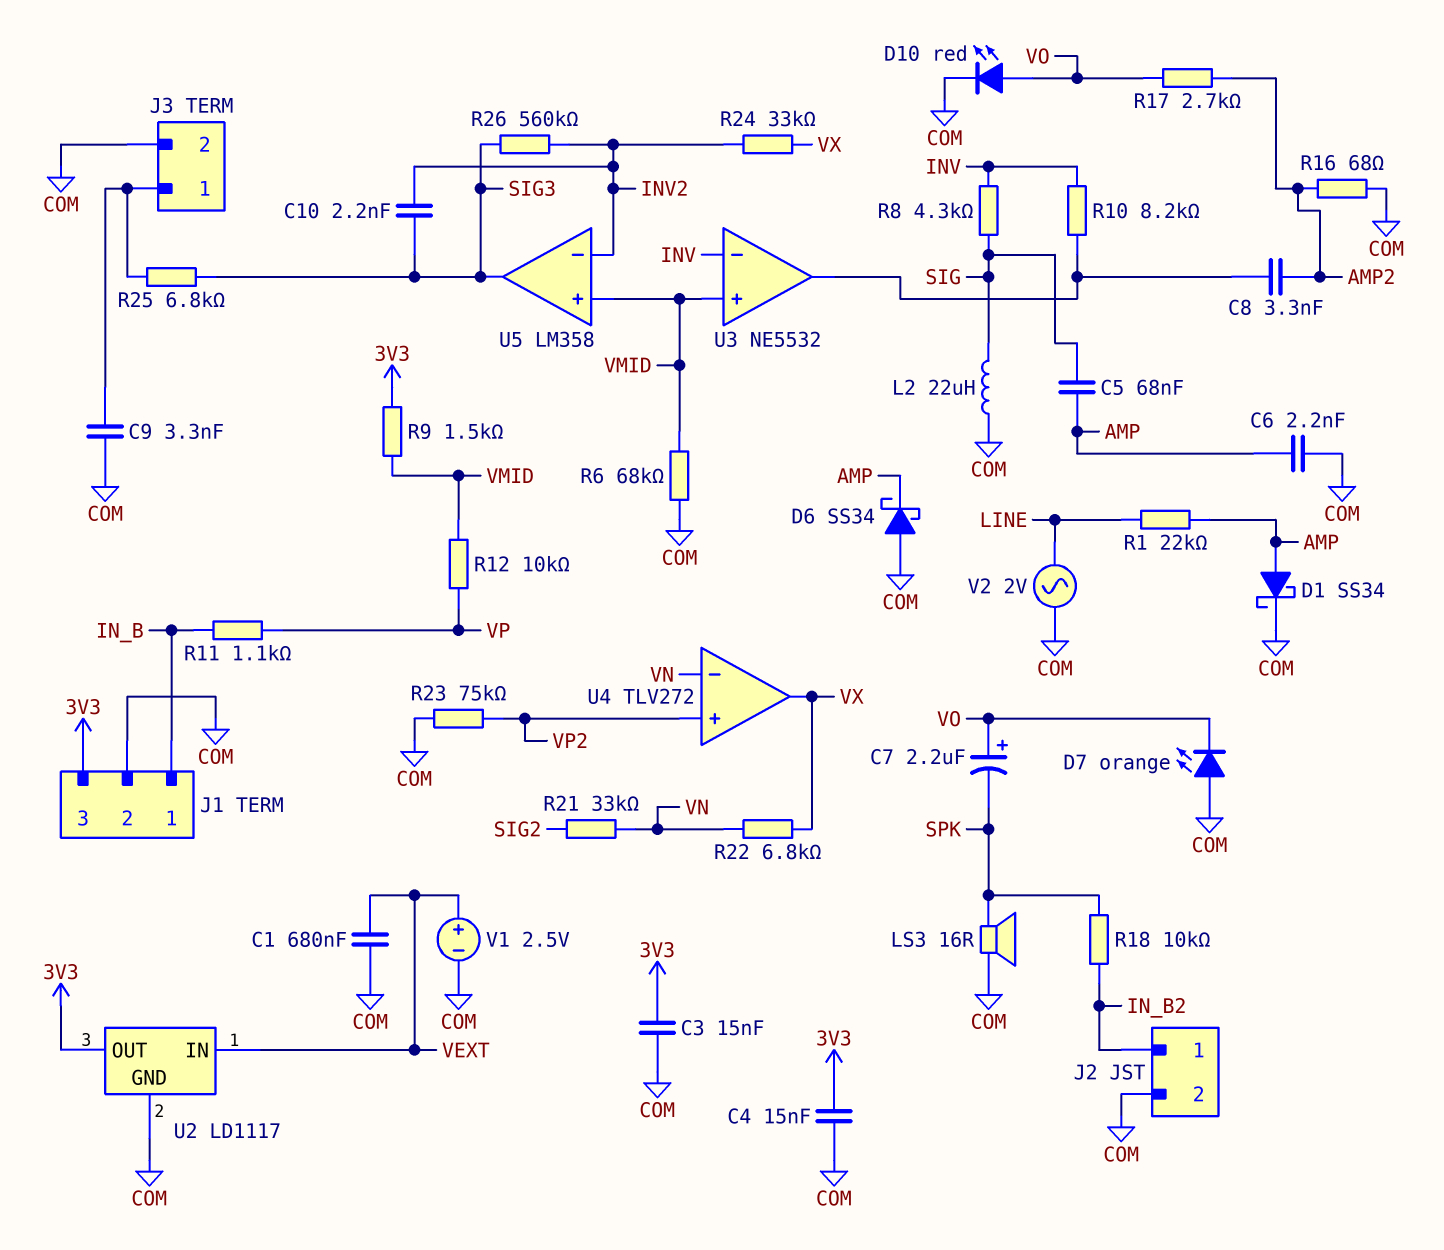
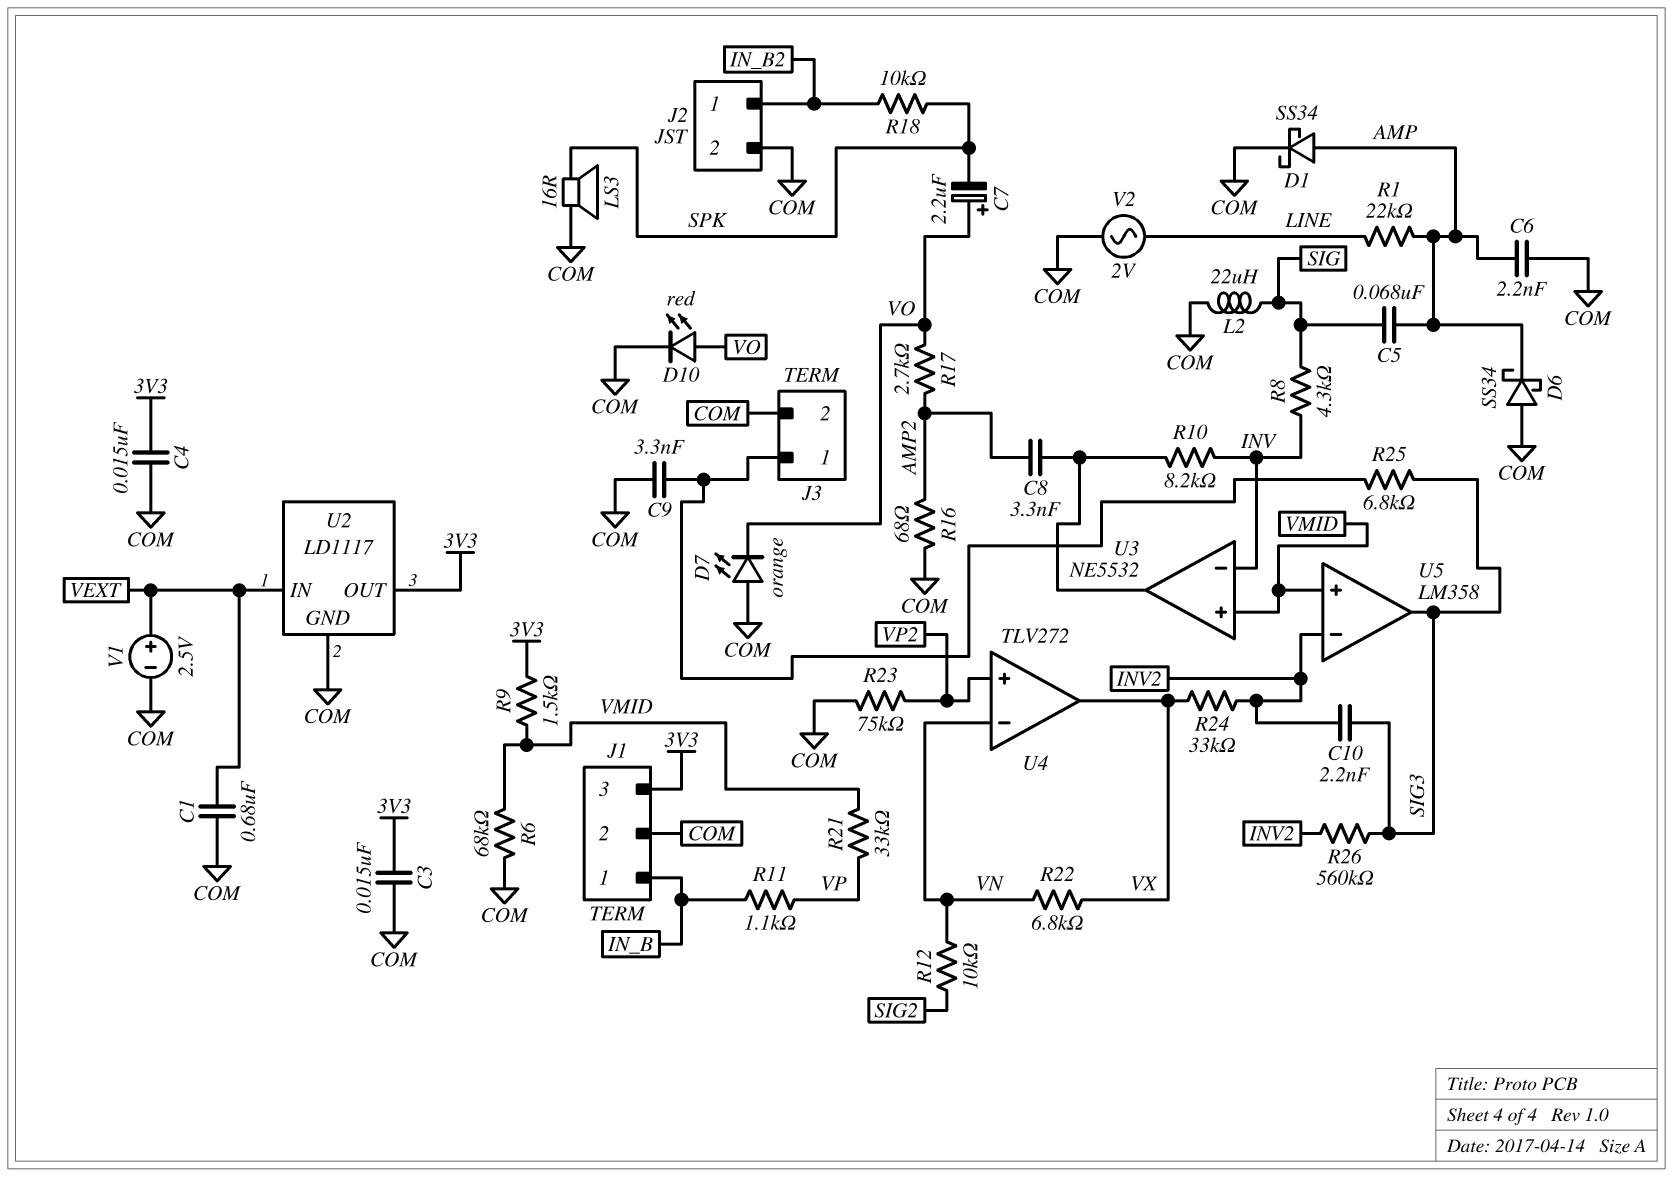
R12: 10k (VMID, VP) -> 10k (SIG2, VN)
R21: 33k (SIG2, VN) -> 33k (VMID, VP)

